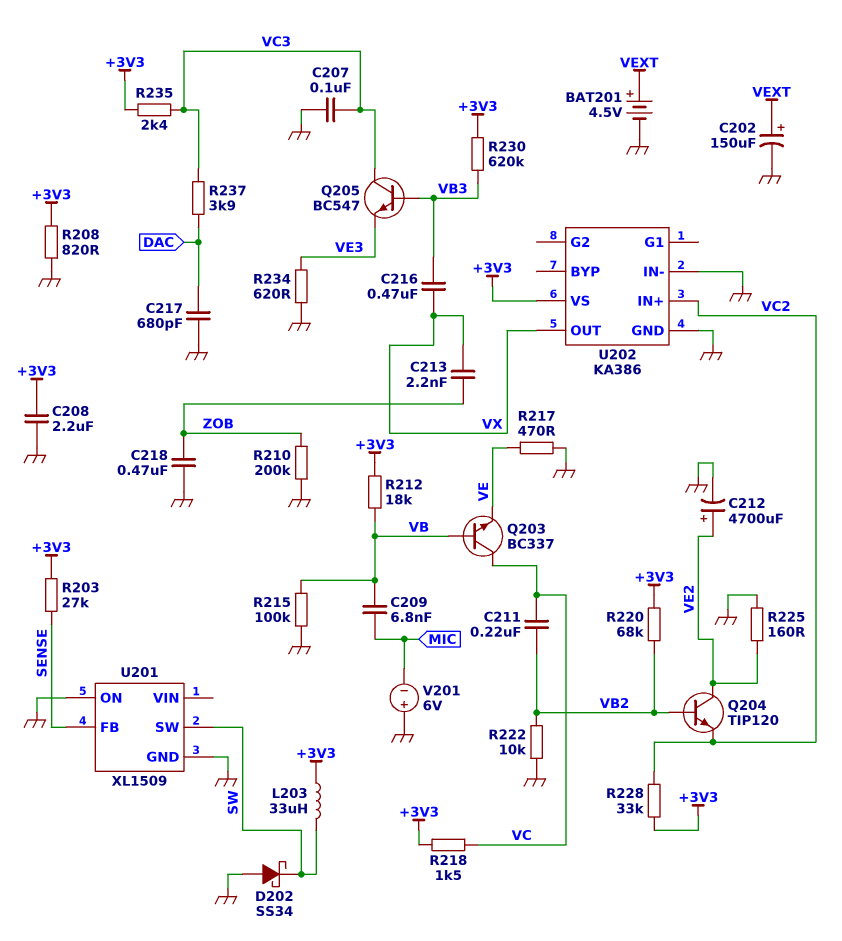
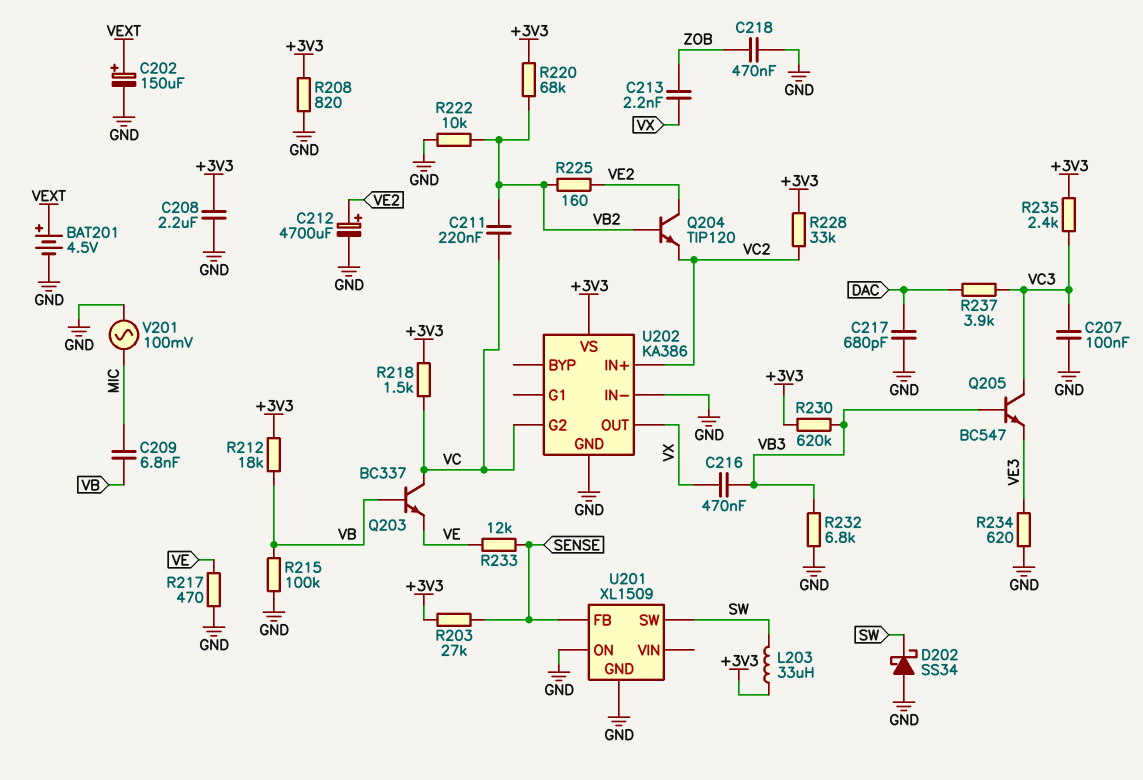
R210: 200k (GND, ZOB) -> none
R225: 160 (GND, VE2) -> 160 (VB2, VE2)
R232: none -> 6.8k (GND, VB3)
R233: none -> 12k (SENSE, VE)
U202 pin G2: none -> VC
V201: 6V (plus GND, minus MIC) -> AC 100mV (GND, MIC)

